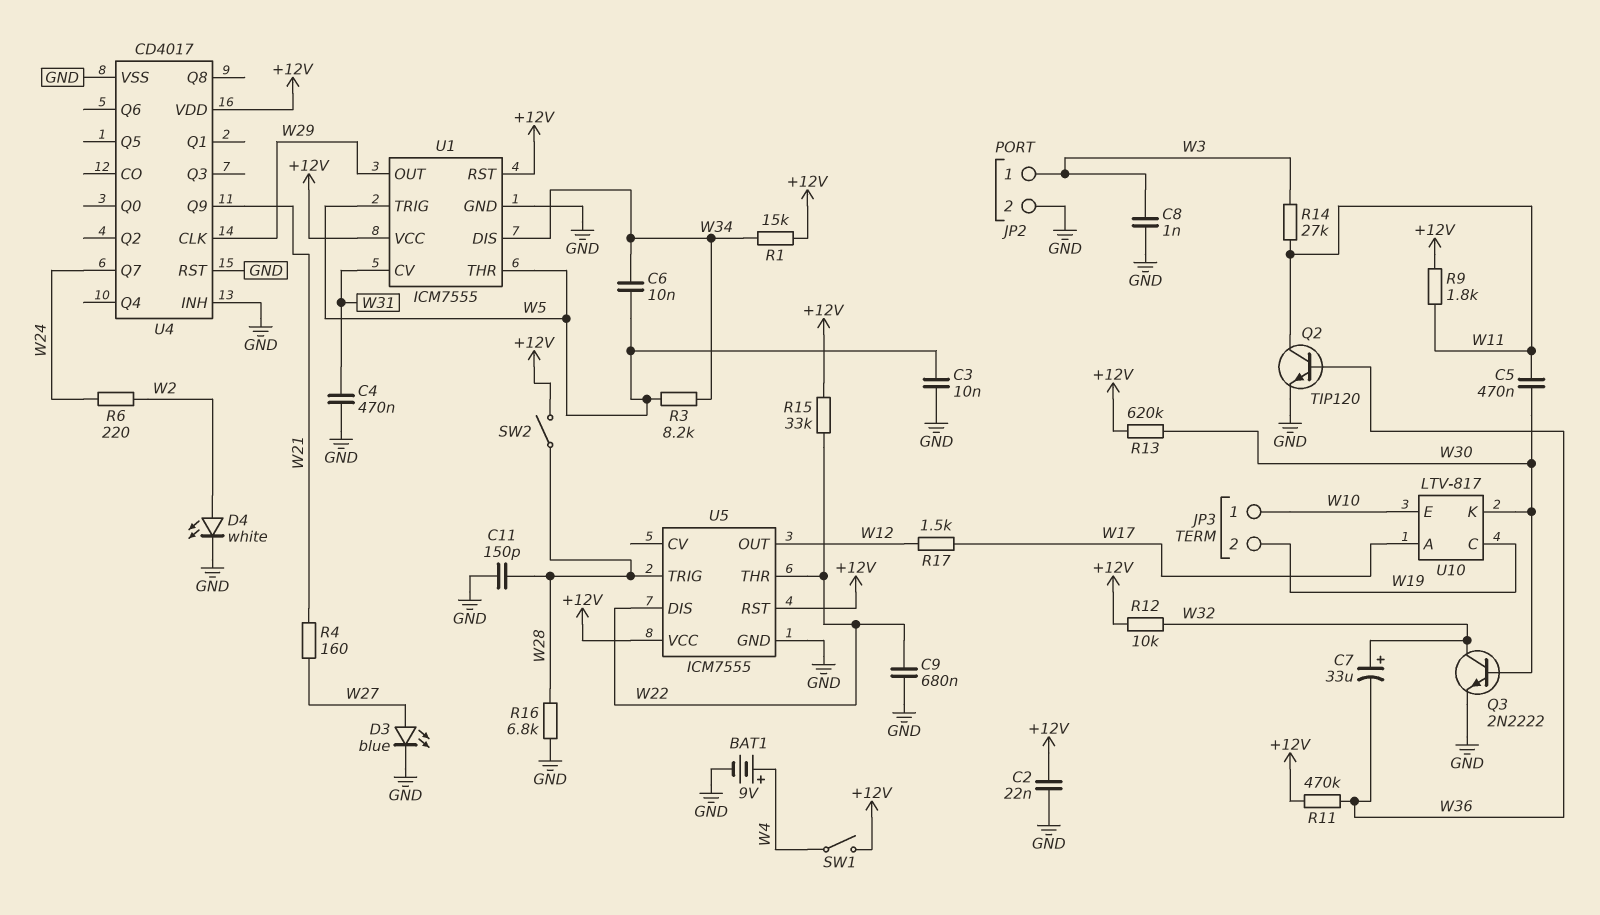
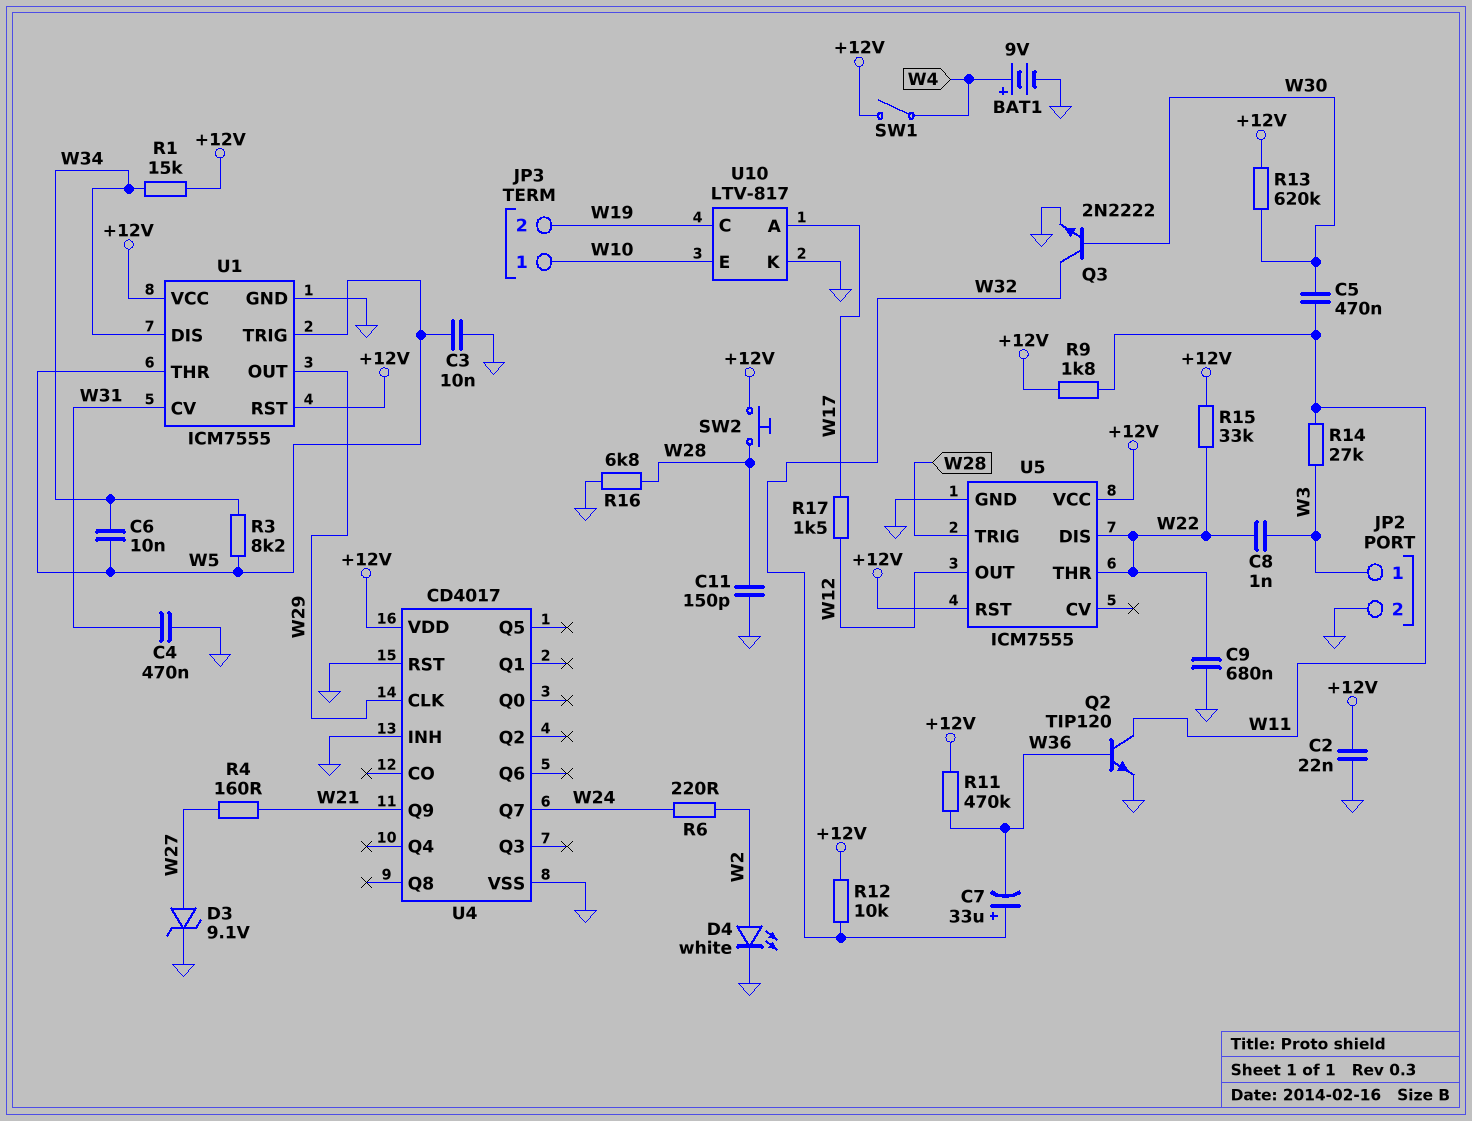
C8: 1nF (GND, W3) -> 1nF (W3, W22)
D3: LED blue (A W27, K GND) -> zener 9.1V (A W27, K GND)
SW2: switch (+12V, W28) -> button (+12V, W28)
U10 pin K: W30 -> GND

